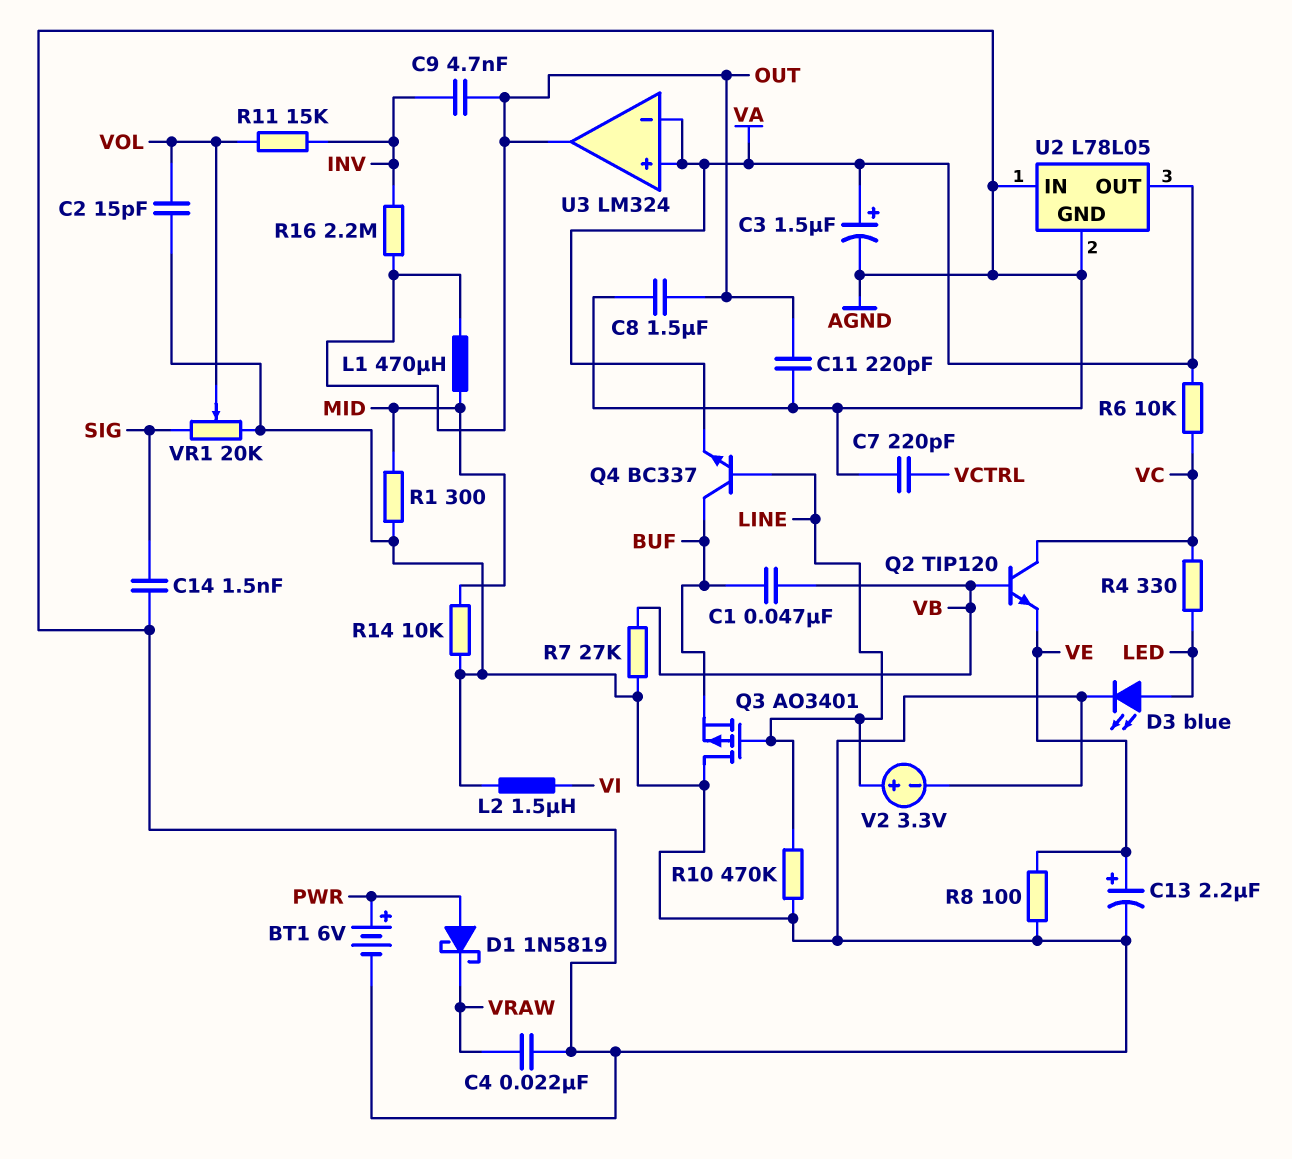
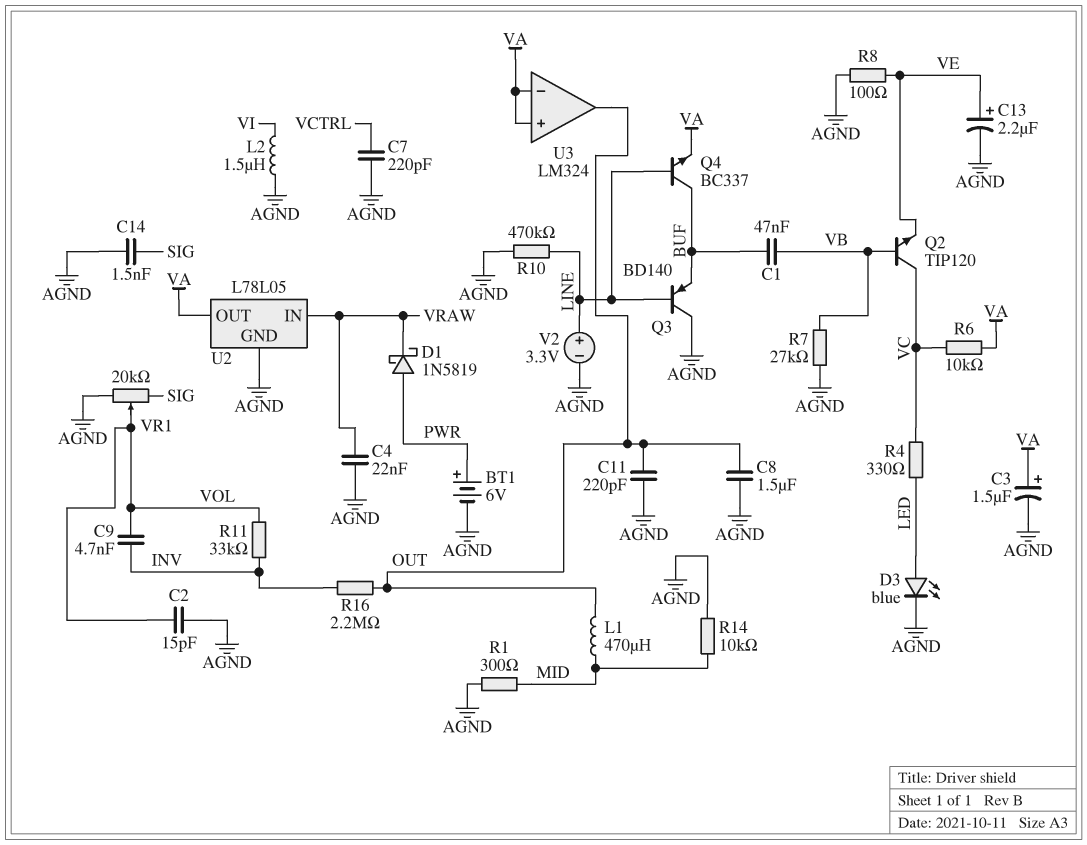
C9: 4.7nF (INV, OUT) -> 4.7nF (INV, VOL)
Q3: PMOS AO3401 (G LINE, D AGND, S BUF) -> PNP BD140 (B LINE, C AGND, E BUF)
R11: 15k (INV, VOL) -> 33k (INV, VOL)
U2 pin IN: AGND -> VRAW

